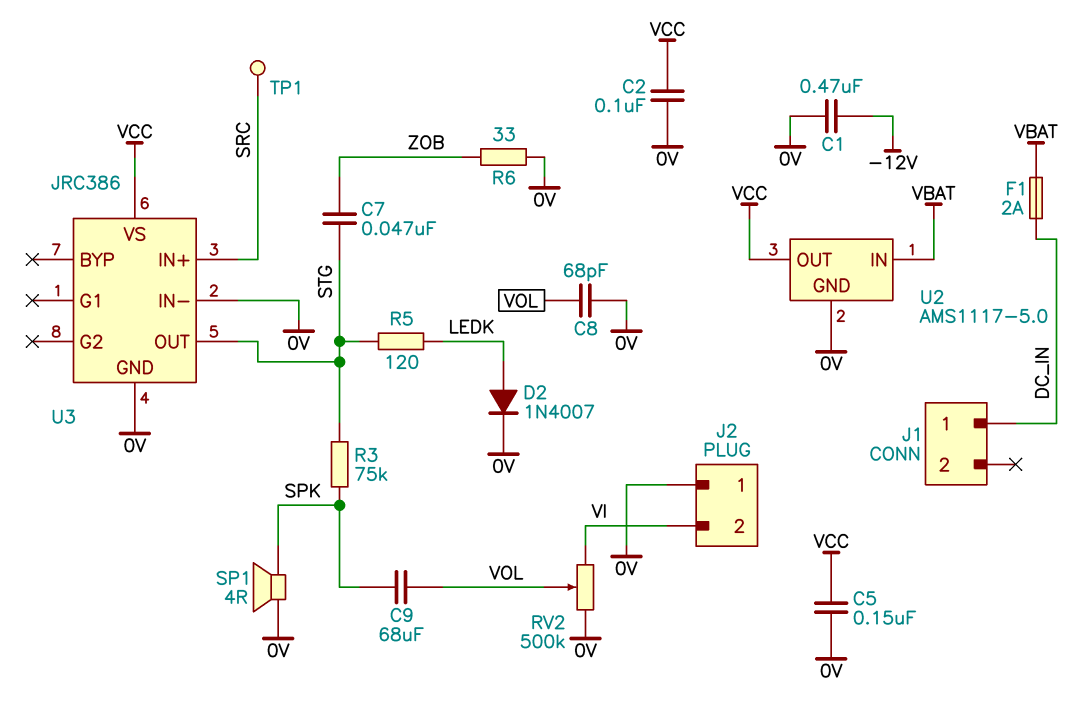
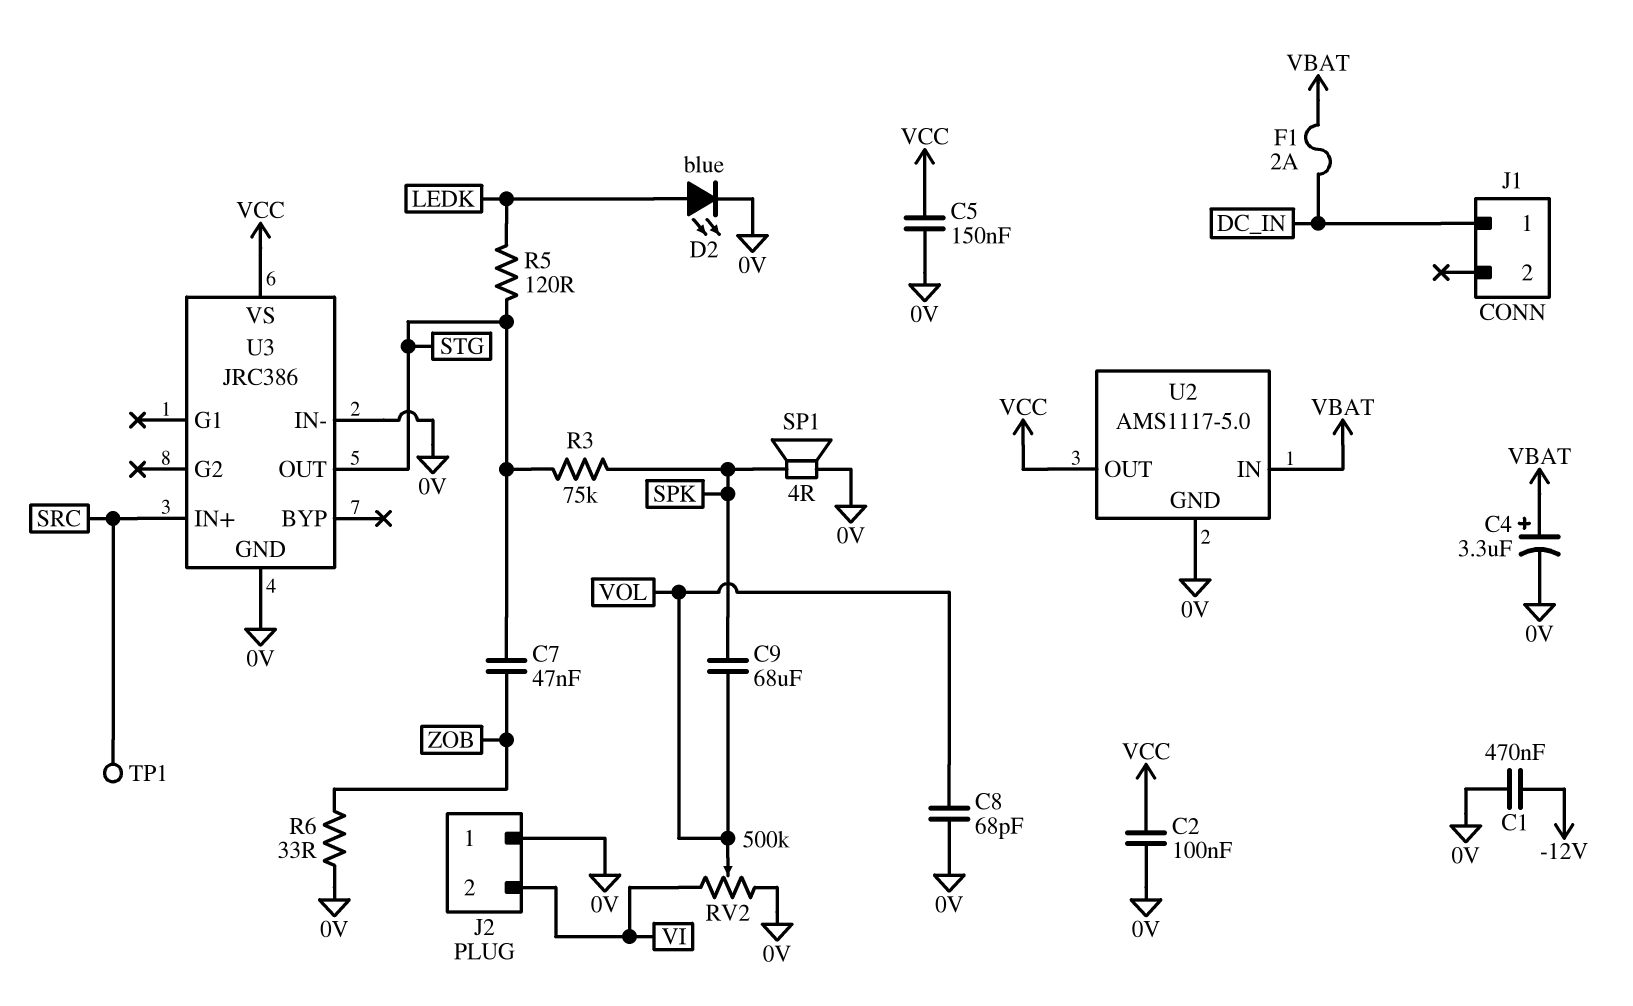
C4: none -> 3.3uF (plus VBAT, minus 0V)
D2: diode 1N4007 (A LEDK, K 0V) -> LED blue (A LEDK, K 0V)

